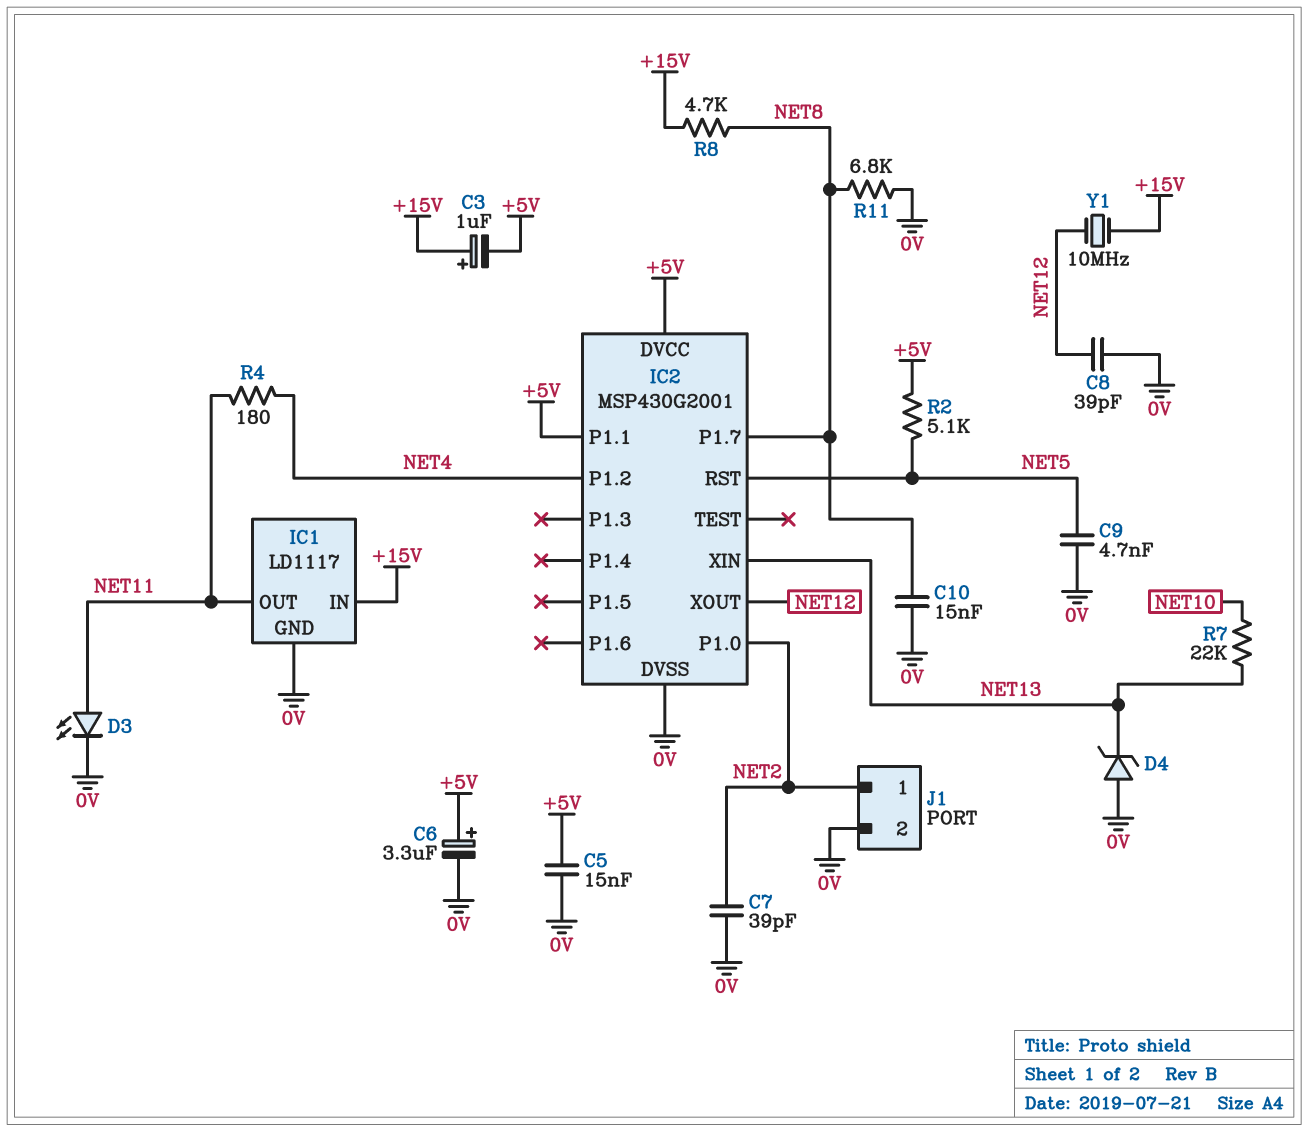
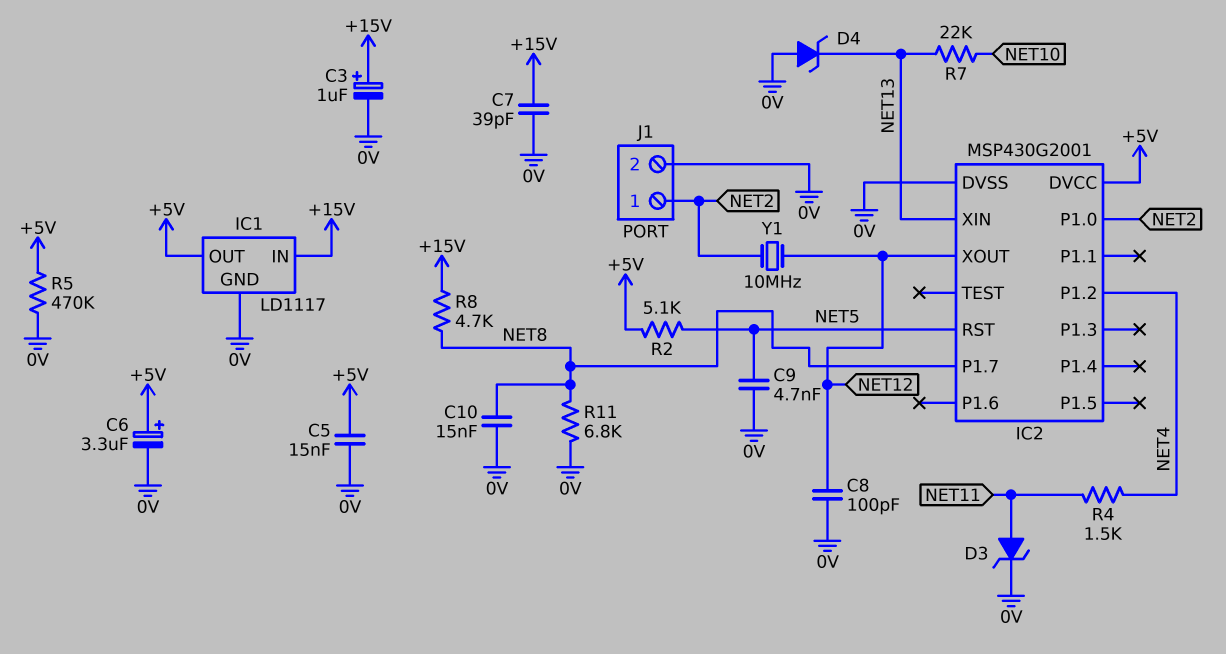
C3: 1uF (plus +15V, minus +5V) -> 1uF (plus +15V, minus 0V)
C7: 39pF (0V, NET2) -> 39pF (+15V, 0V)
C8: 39pF (0V, NET12) -> 100pF (0V, NET12)
D3: LED (A NET11, K 0V) -> zener (A NET11, K 0V)
IC1 pin OUT: NET11 -> +5V
IC2 pin P1.1: +5V -> none
R4: 180 (NET4, NET11) -> 1.5k (NET4, NET11)
R5: none -> 470k (+5V, 0V)
Y1: 10MHz (+15V, NET12) -> 10MHz (NET2, NET12)

